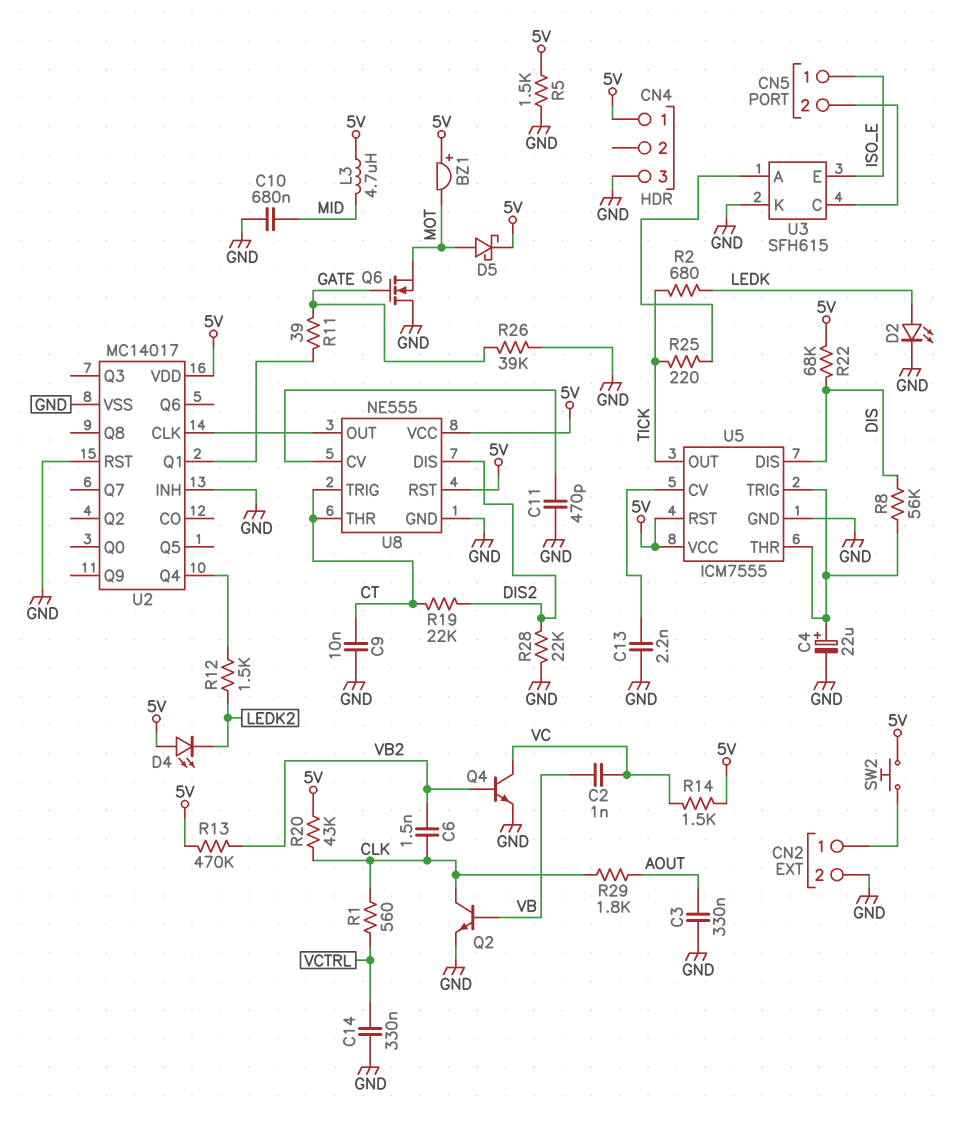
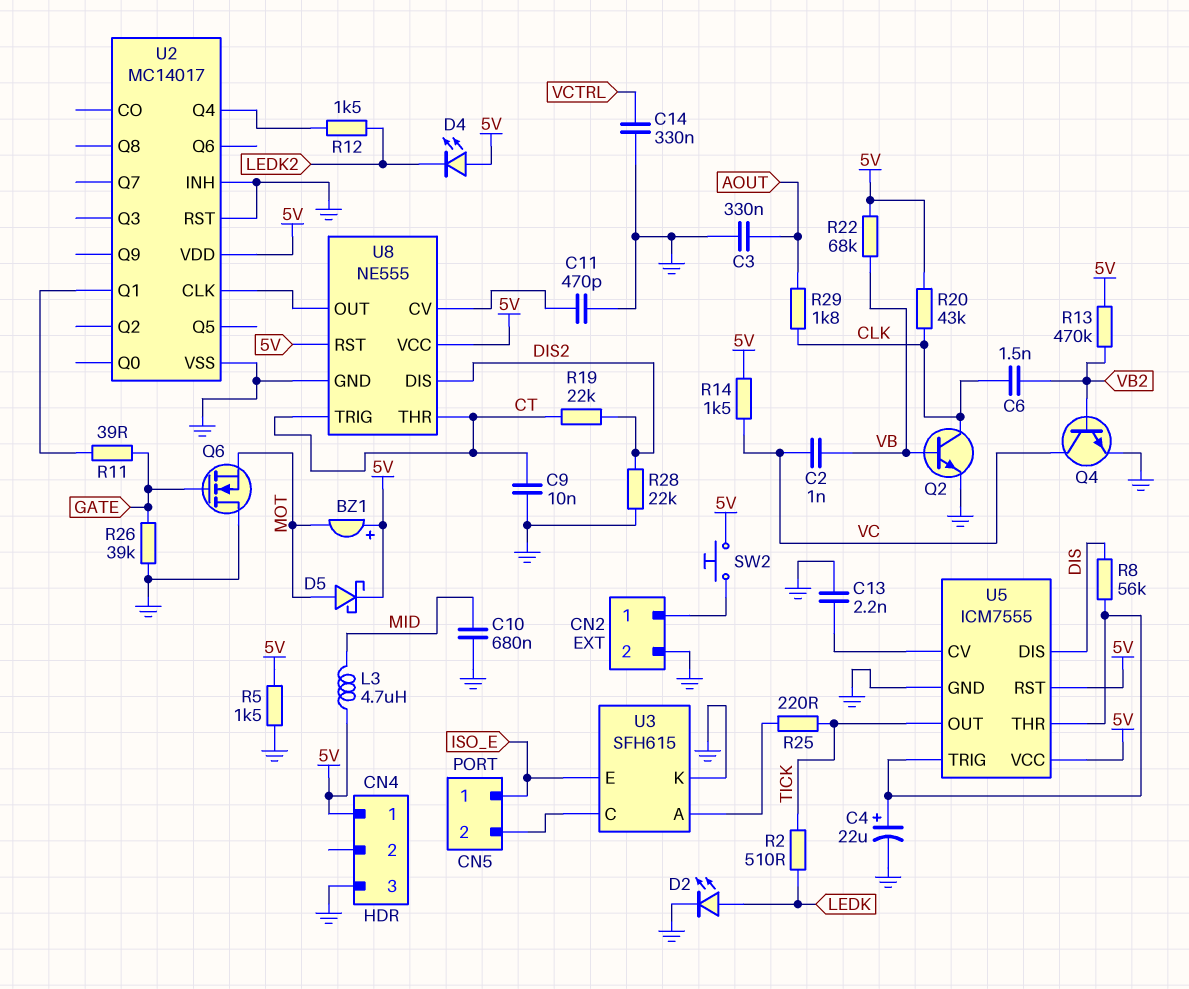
R1: 560 (CLK, VCTRL) -> none
R2: 680 (LEDK, TICK) -> 510 (LEDK, TICK)
R22: 68k (5V, DIS) -> 68k (5V, VB)

